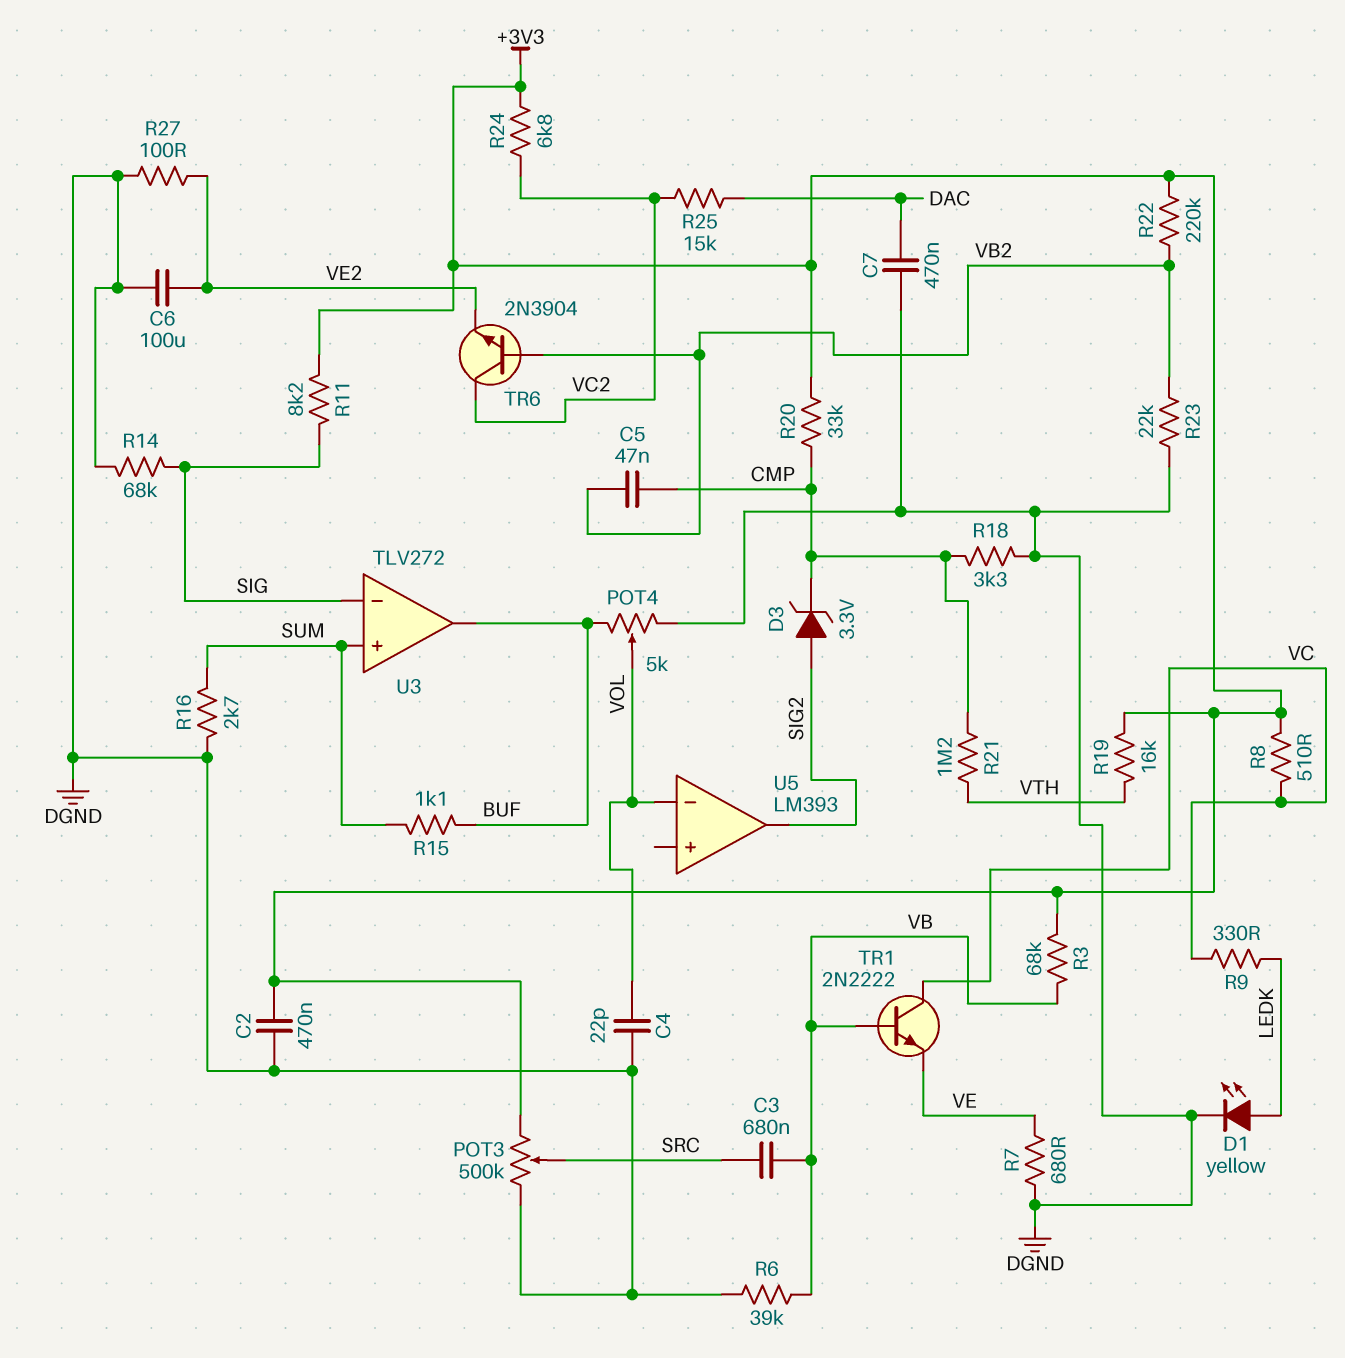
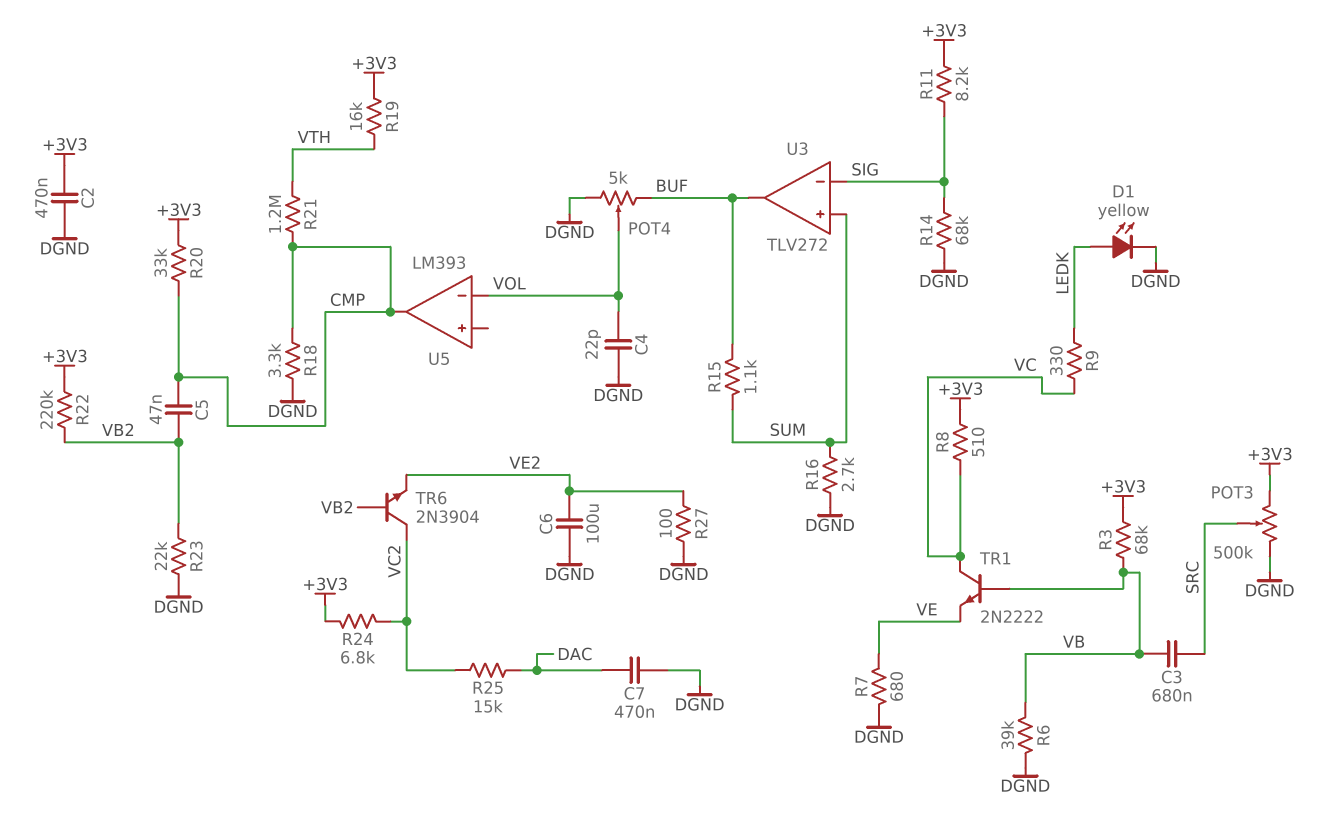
D3: zener 3.3V (A SIG2, K CMP) -> none
U5 pin out: SIG2 -> CMP

